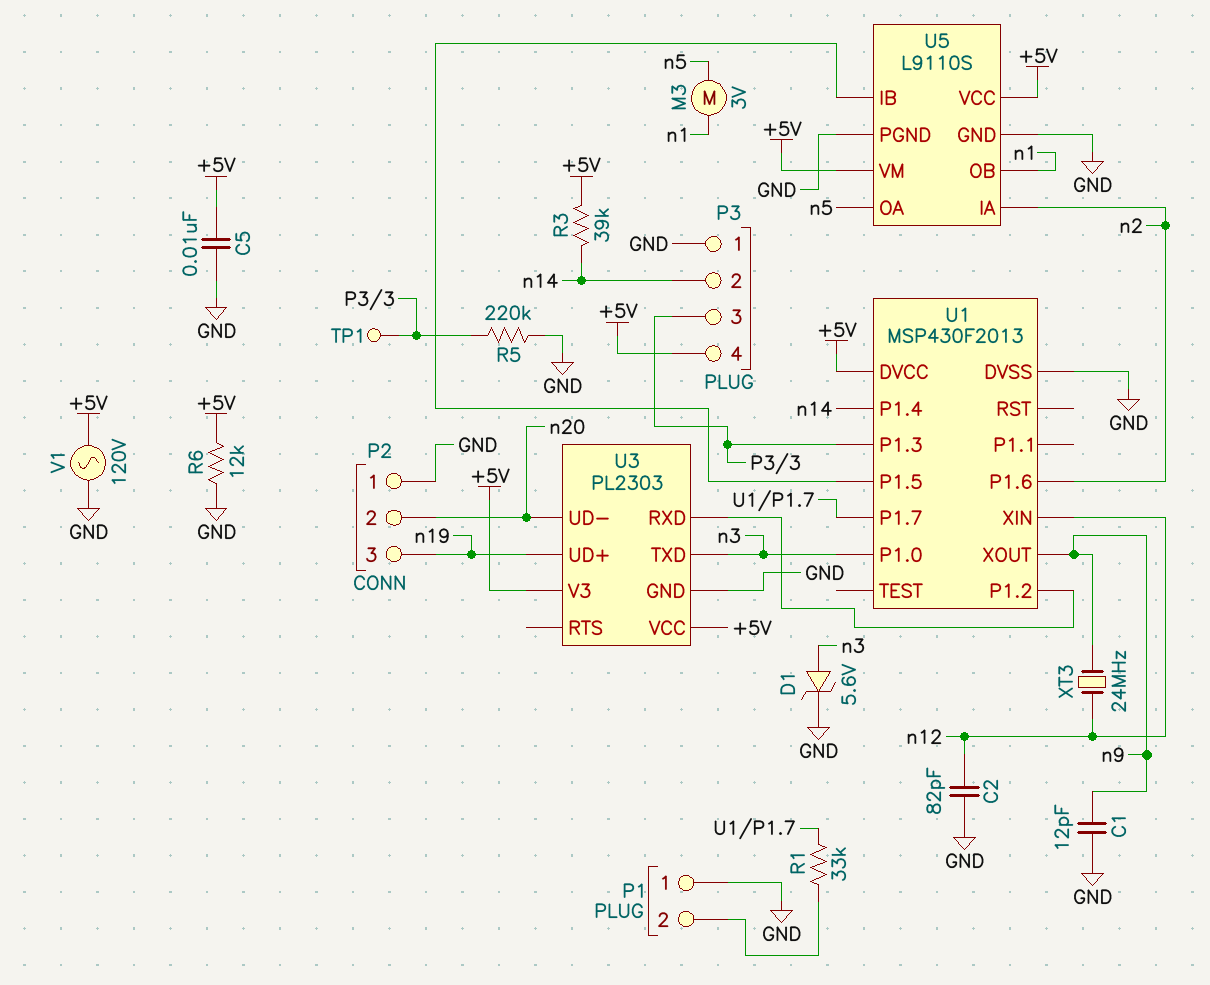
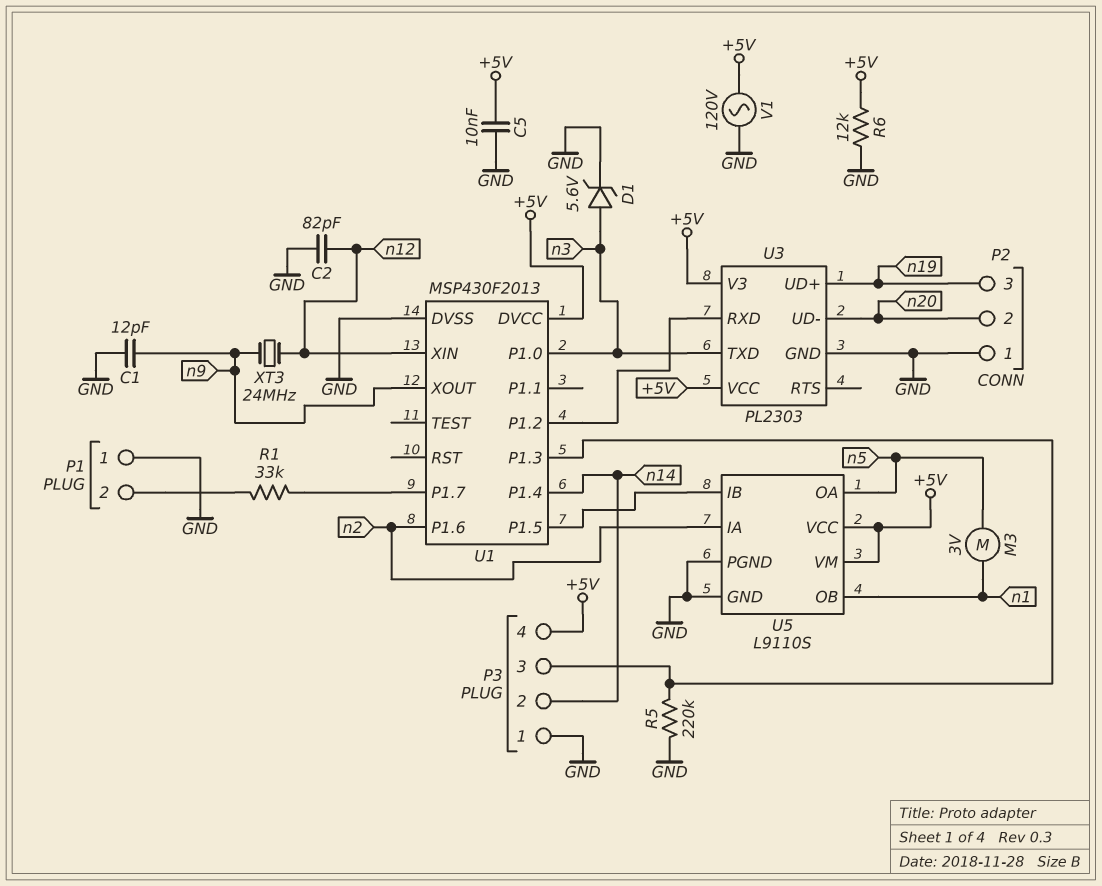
R3: 39k (+5V, n14) -> none
TP1: test point (P3/3) -> none

